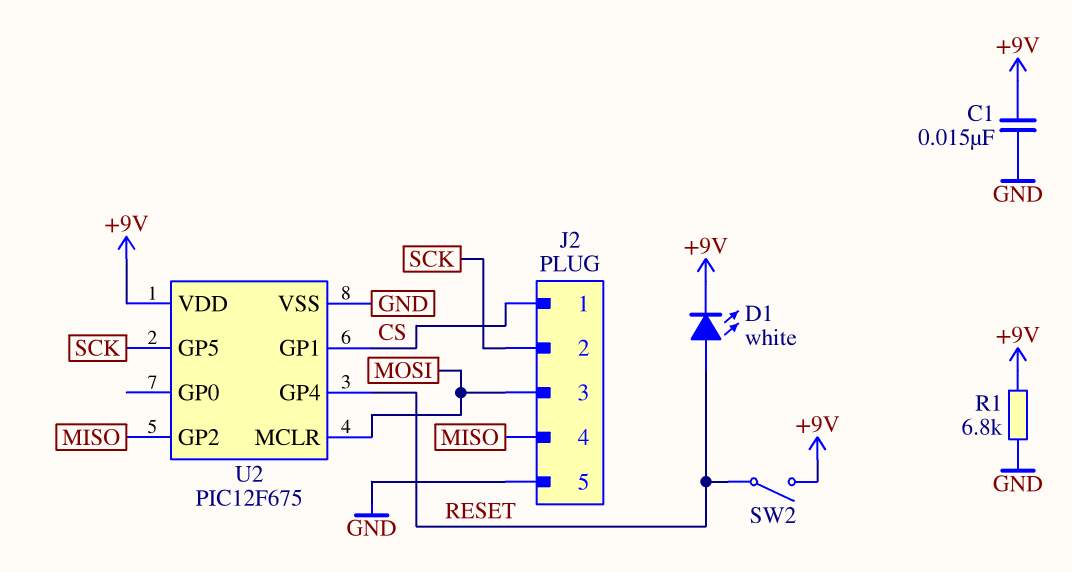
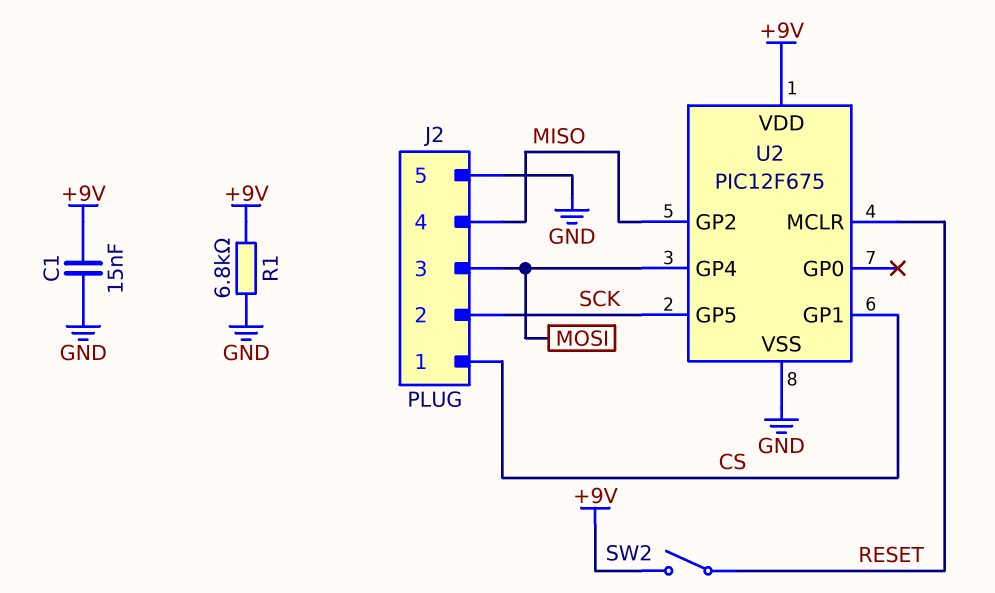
D1: LED white (A RESET, K +9V) -> none
U2 pin GP4: RESET -> MOSI
U2 pin MCLR: MOSI -> RESET

